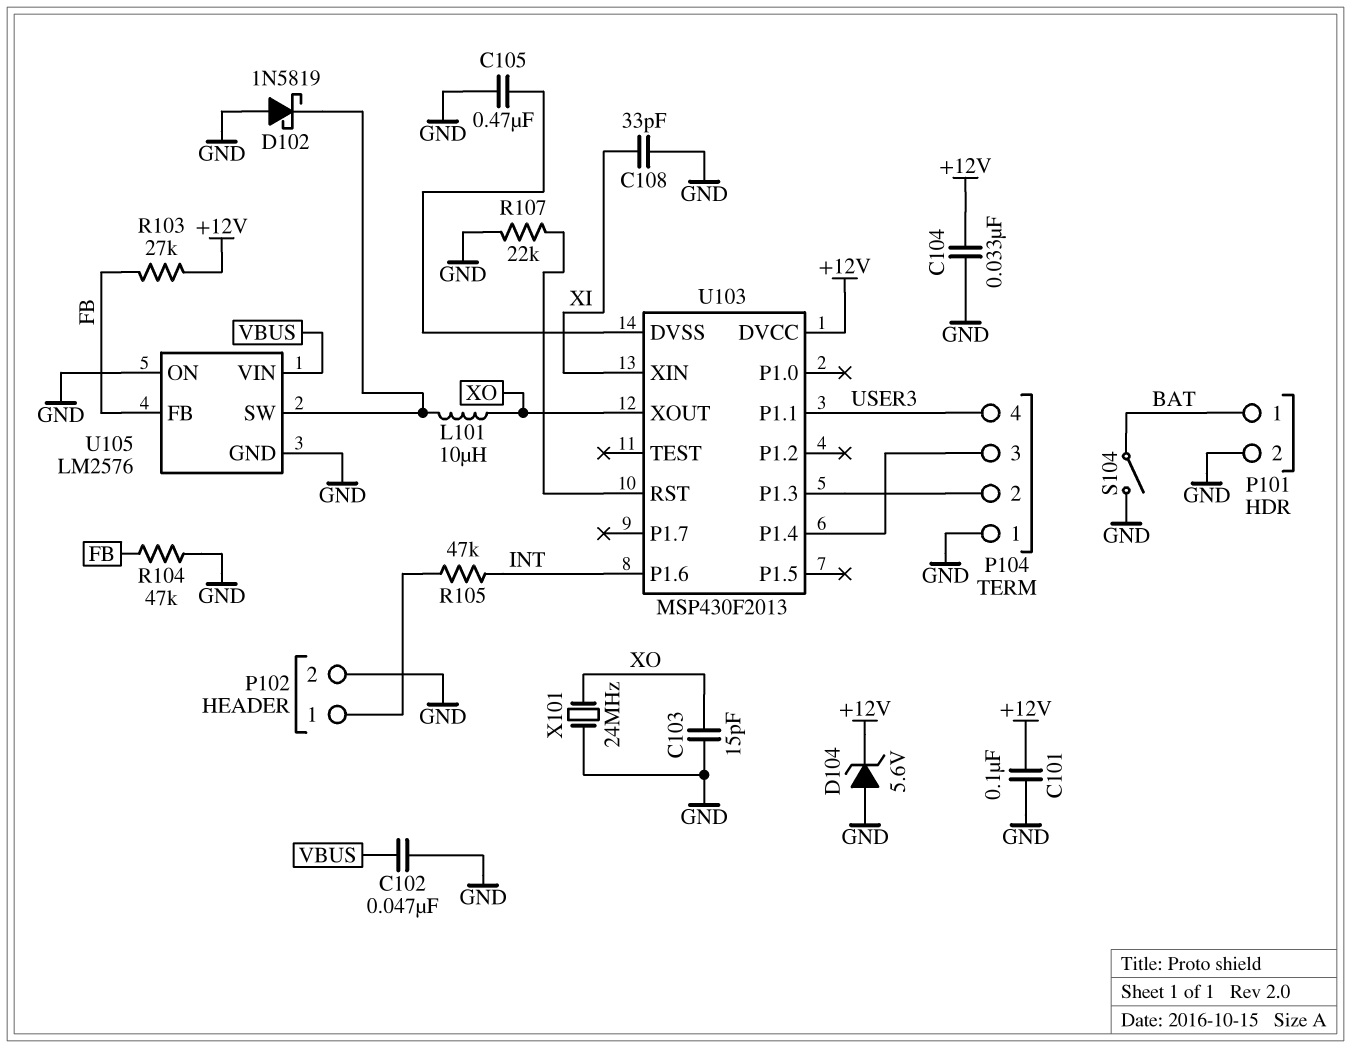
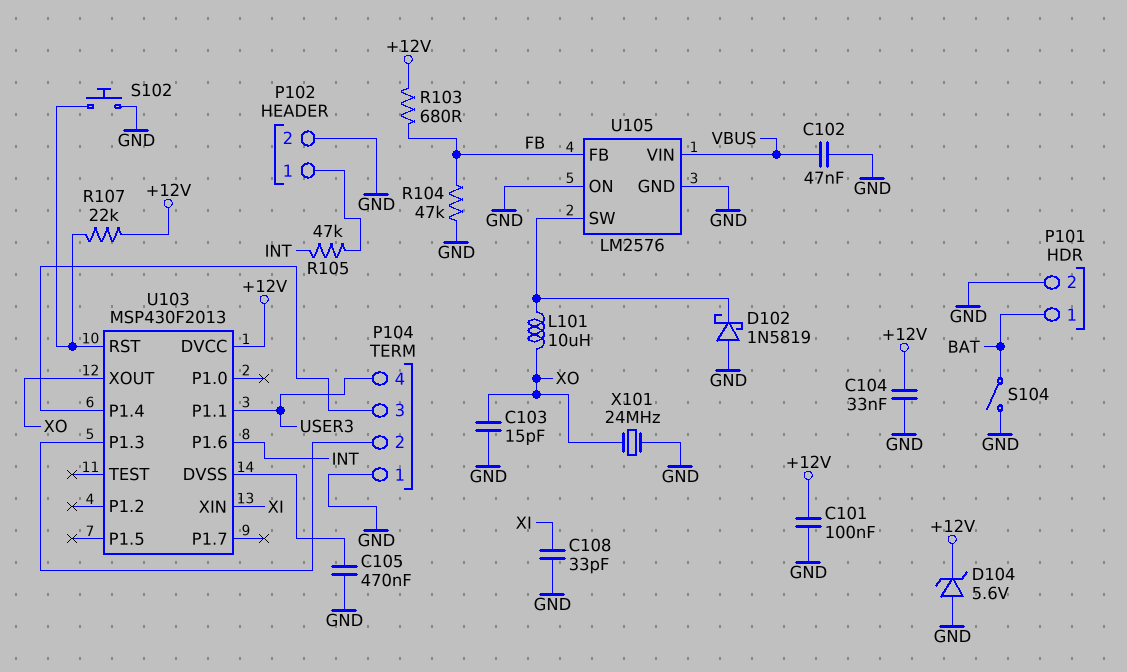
R103: 27k (+12V, FB) -> 680 (+12V, FB)
R107: 22k (GND, U103/RST) -> 22k (+12V, U103/RST)
S102: none -> button (GND, U103/RST)

